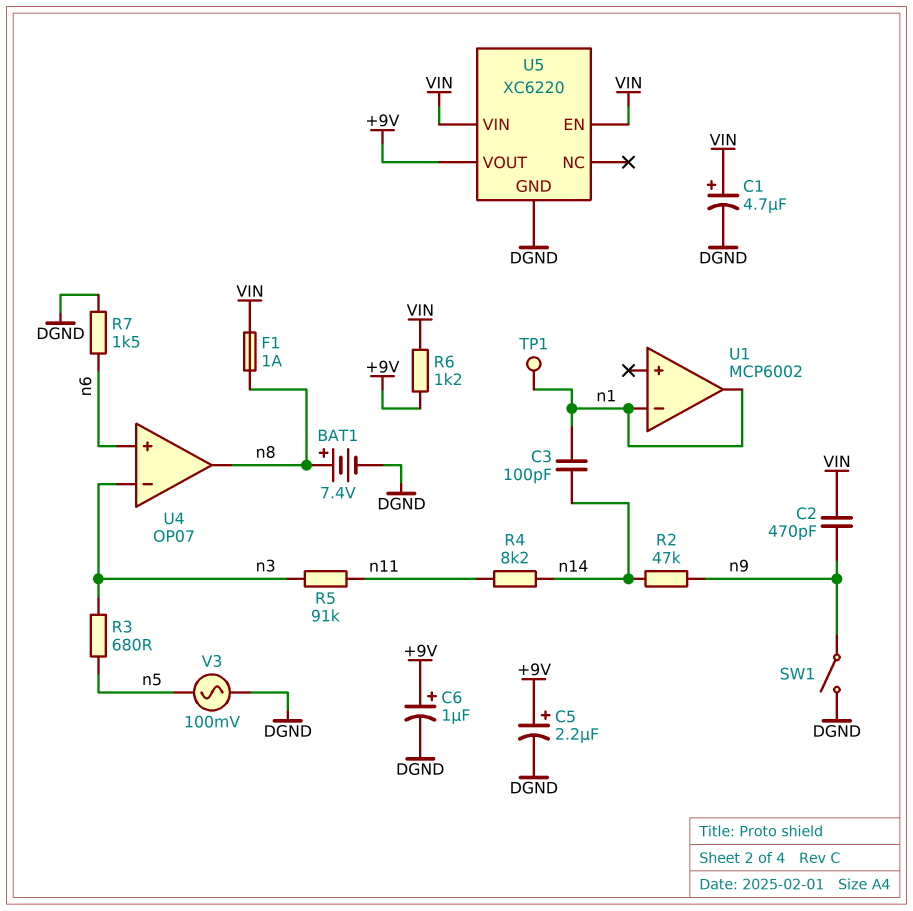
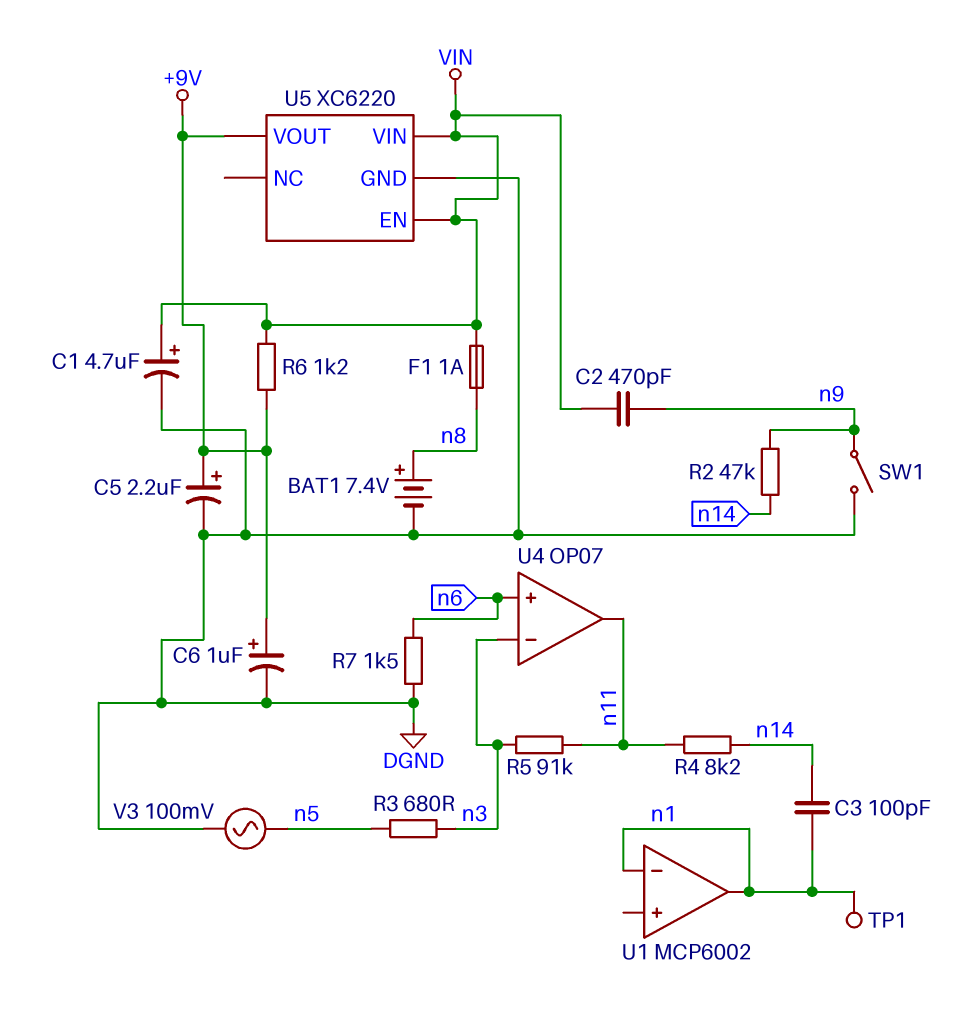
U4 pin out: n8 -> n11

